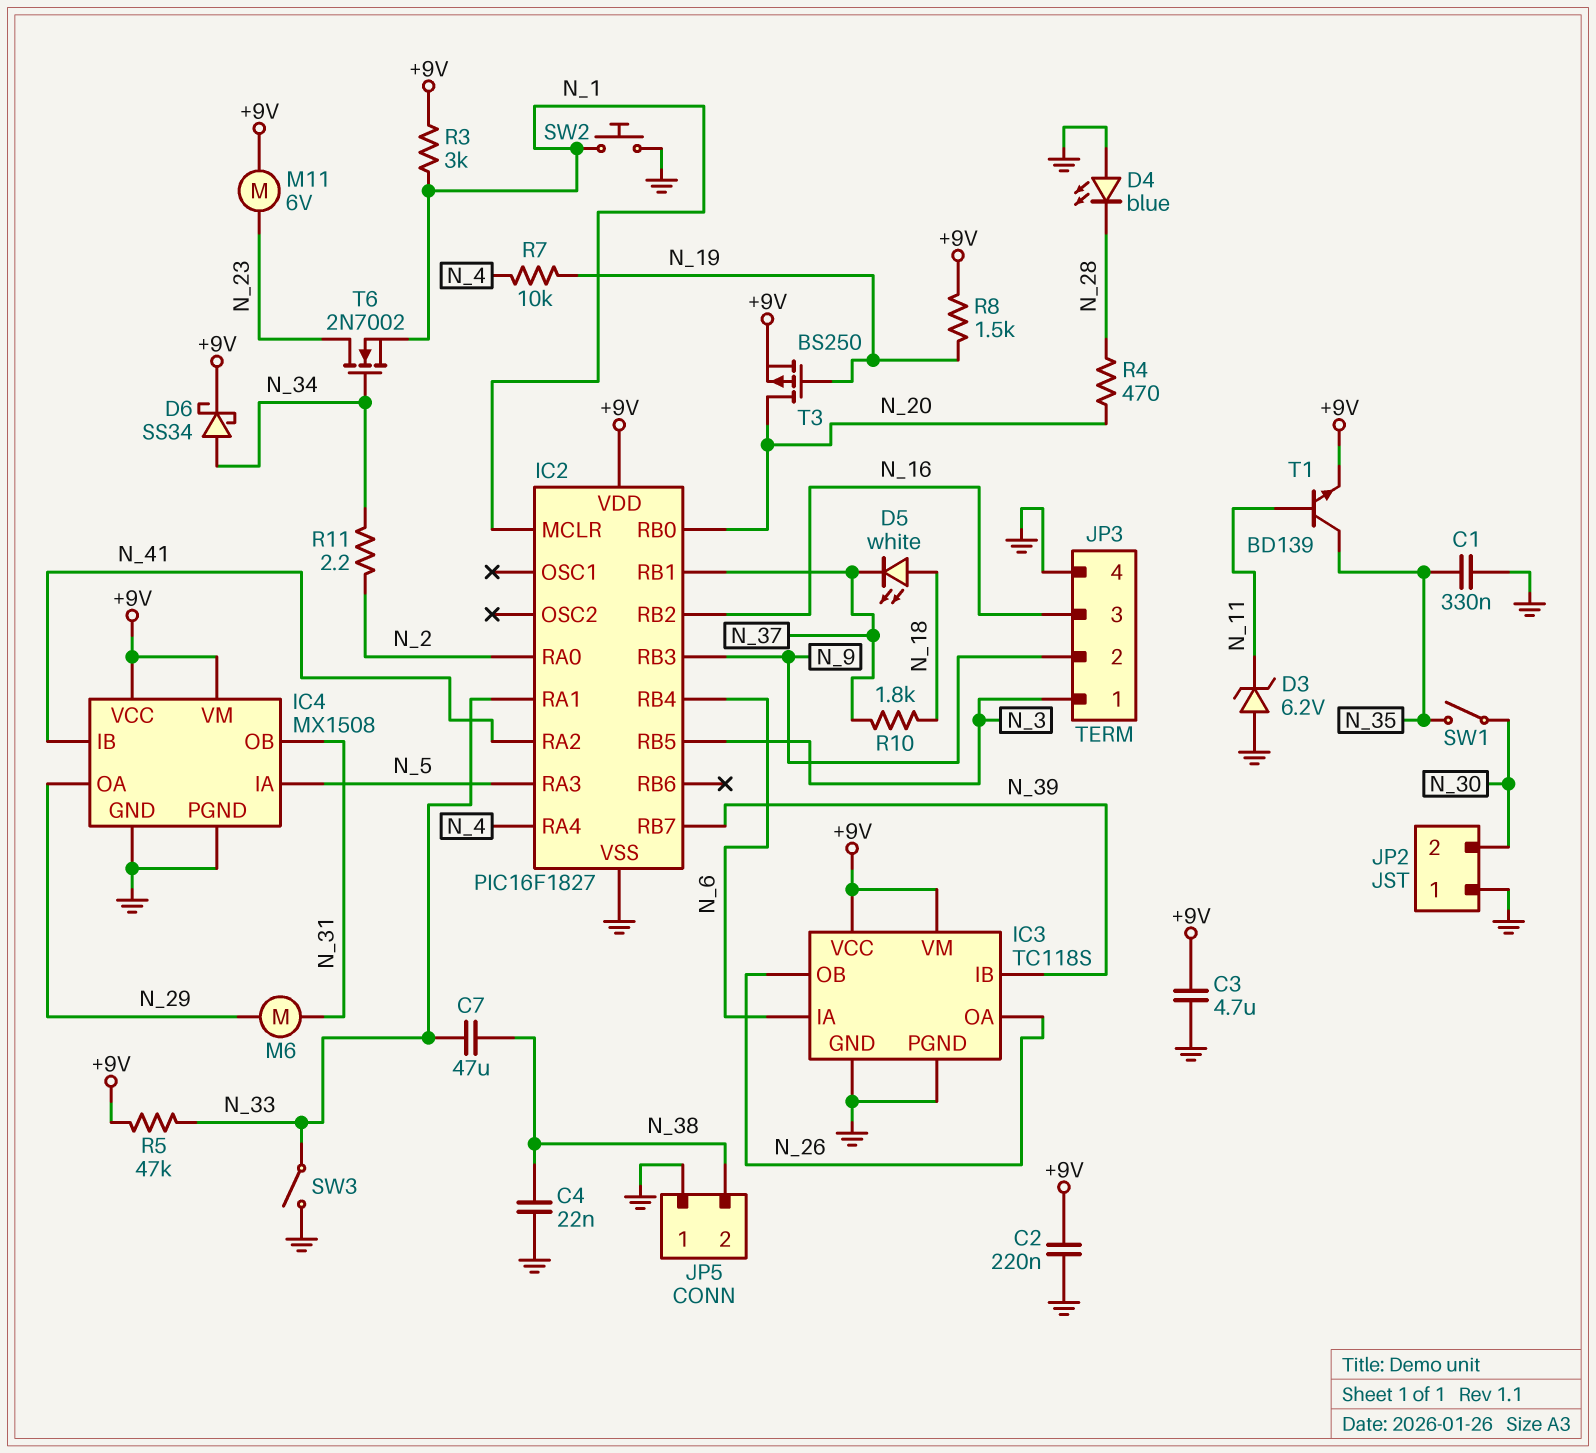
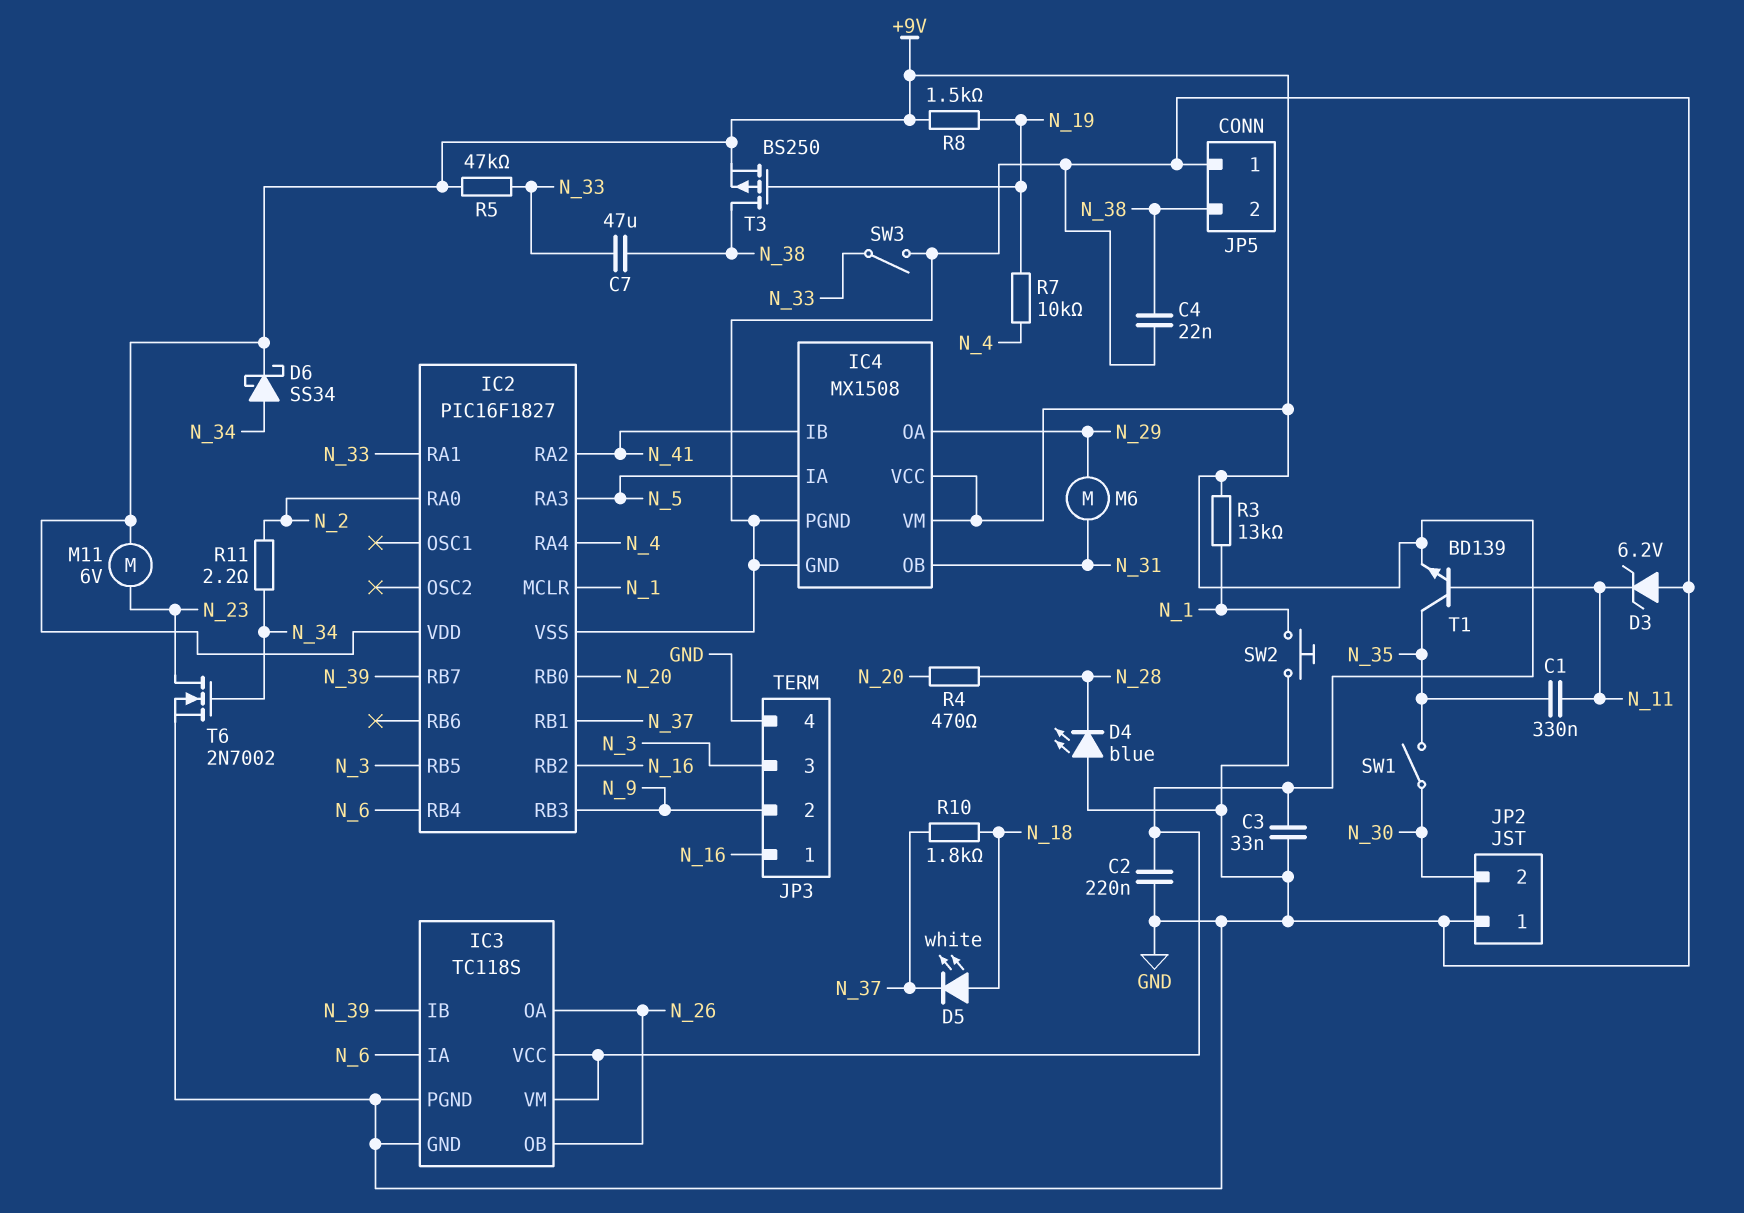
C1: 330nF (GND, N_35) -> 330nF (N_11, N_35)
C3: 4.7uF (+9V, GND) -> 33nF (+9V, GND)
JP3 pin 1: N_3 -> N_16
JP3 pin 3: N_16 -> N_3
R3: 3k (+9V, N_1) -> 13k (+9V, N_1)
T3: PMOS BS250 (G N_19, D N_20, S +9V) -> PMOS BS250 (G N_19, D N_38, S +9V)
T6: NMOS 2N7002 (G N_34, D N_23, S N_1) -> NMOS 2N7002 (G N_34, D N_23, S GND)

